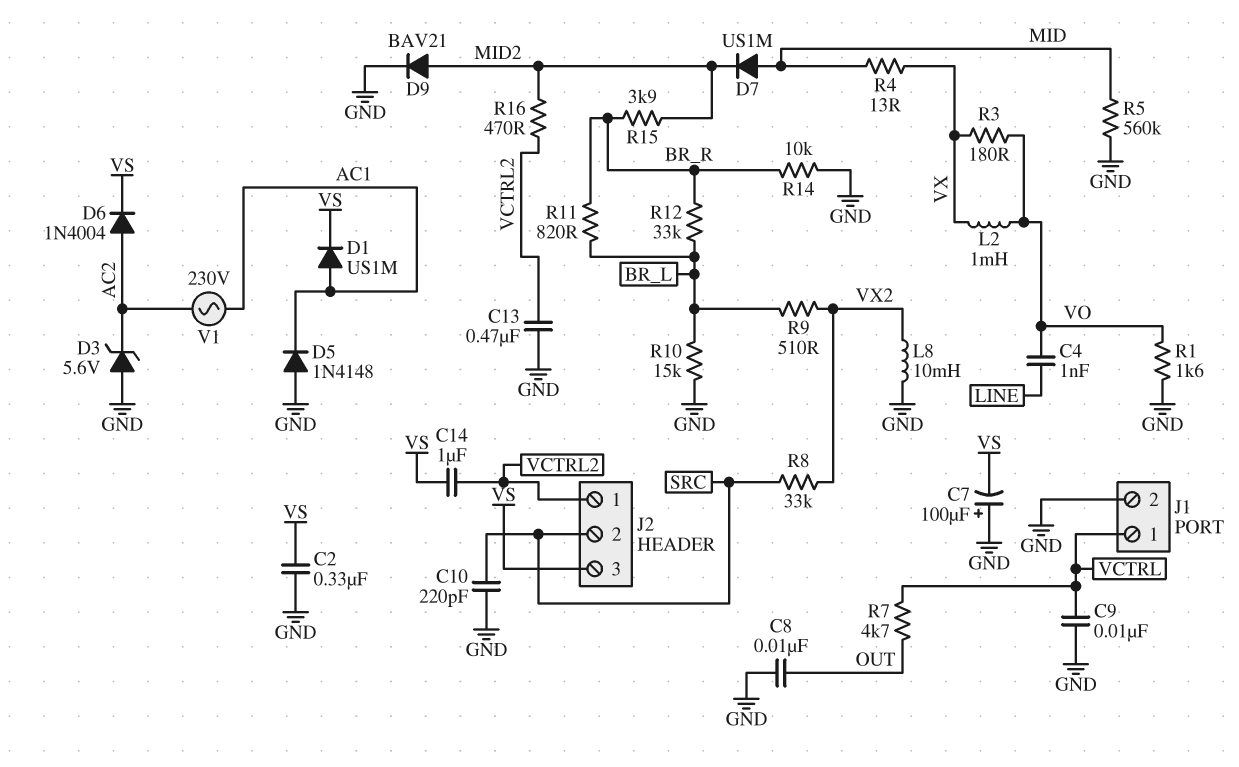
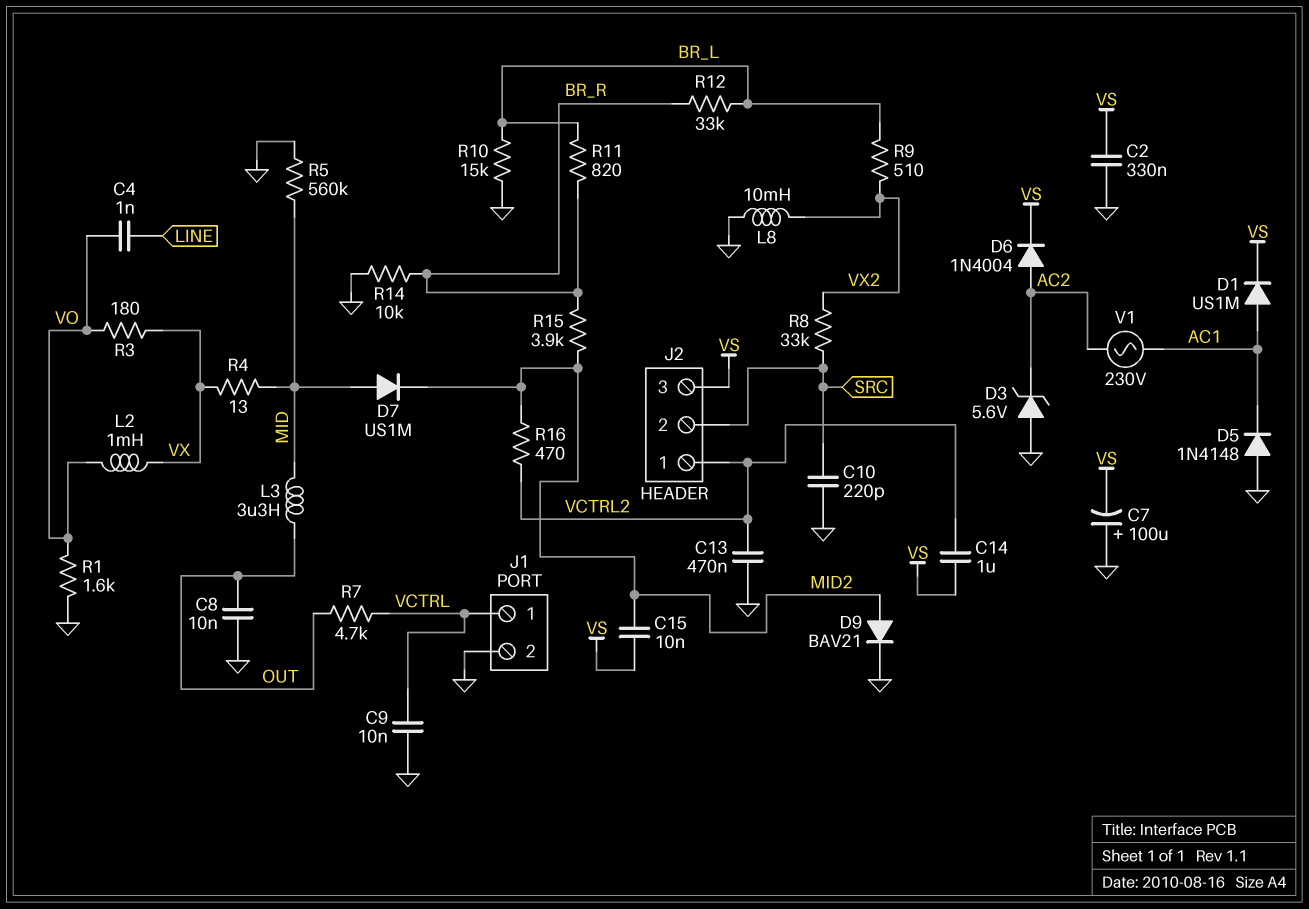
C15: none -> 10nF (MID2, VS)
L3: none -> 3.3uH (MID, OUT)

